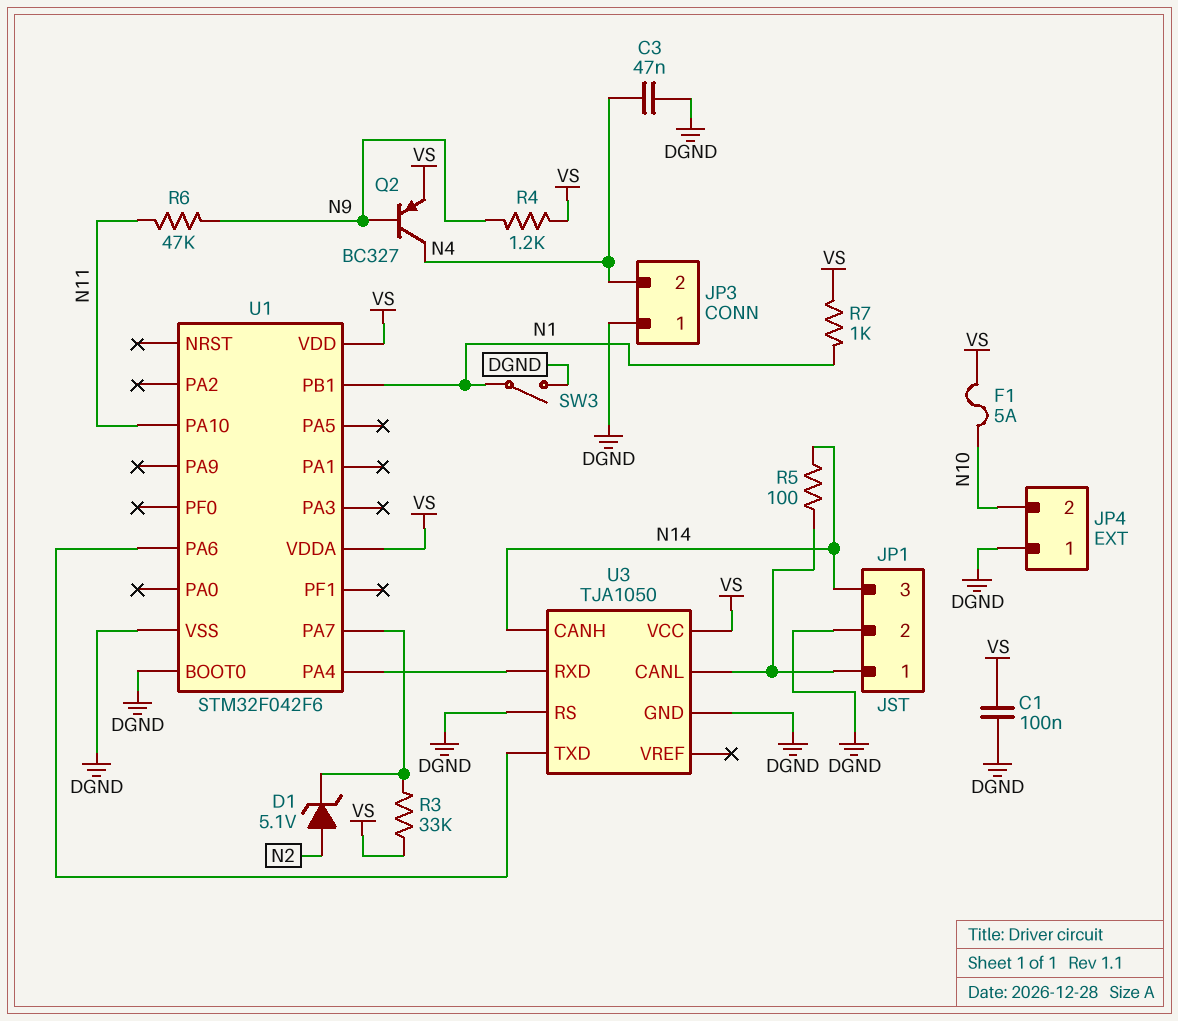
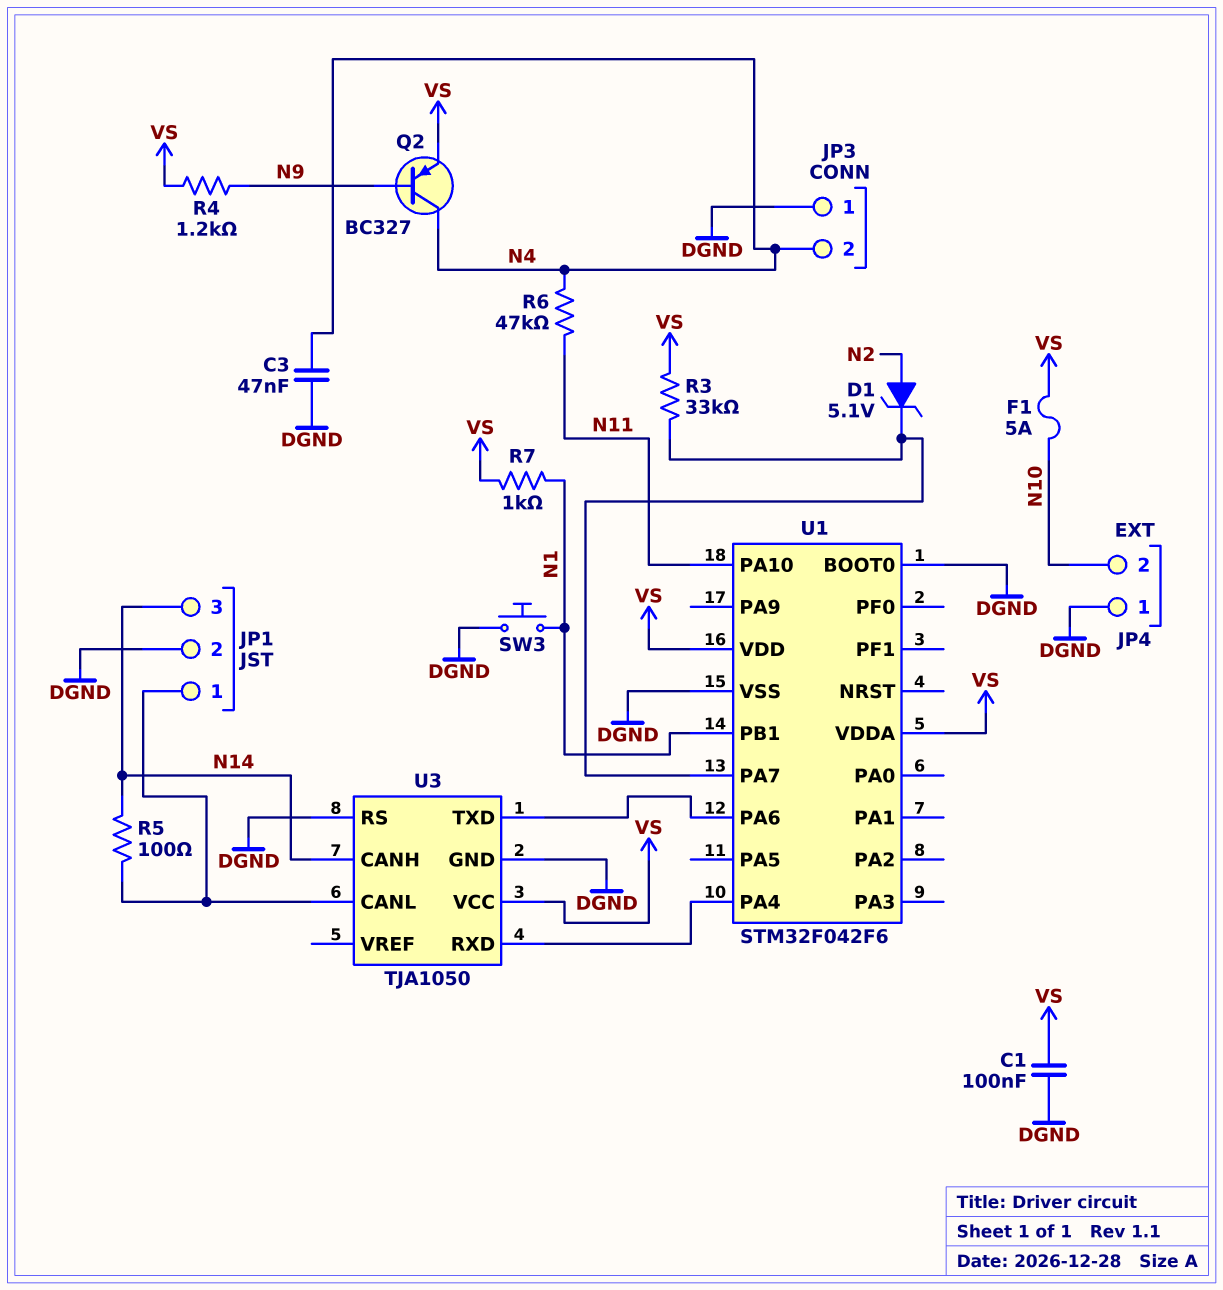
R6: 47k (N9, N11) -> 47k (N4, N11)
SW3: switch (DGND, N1) -> button (DGND, N1)

